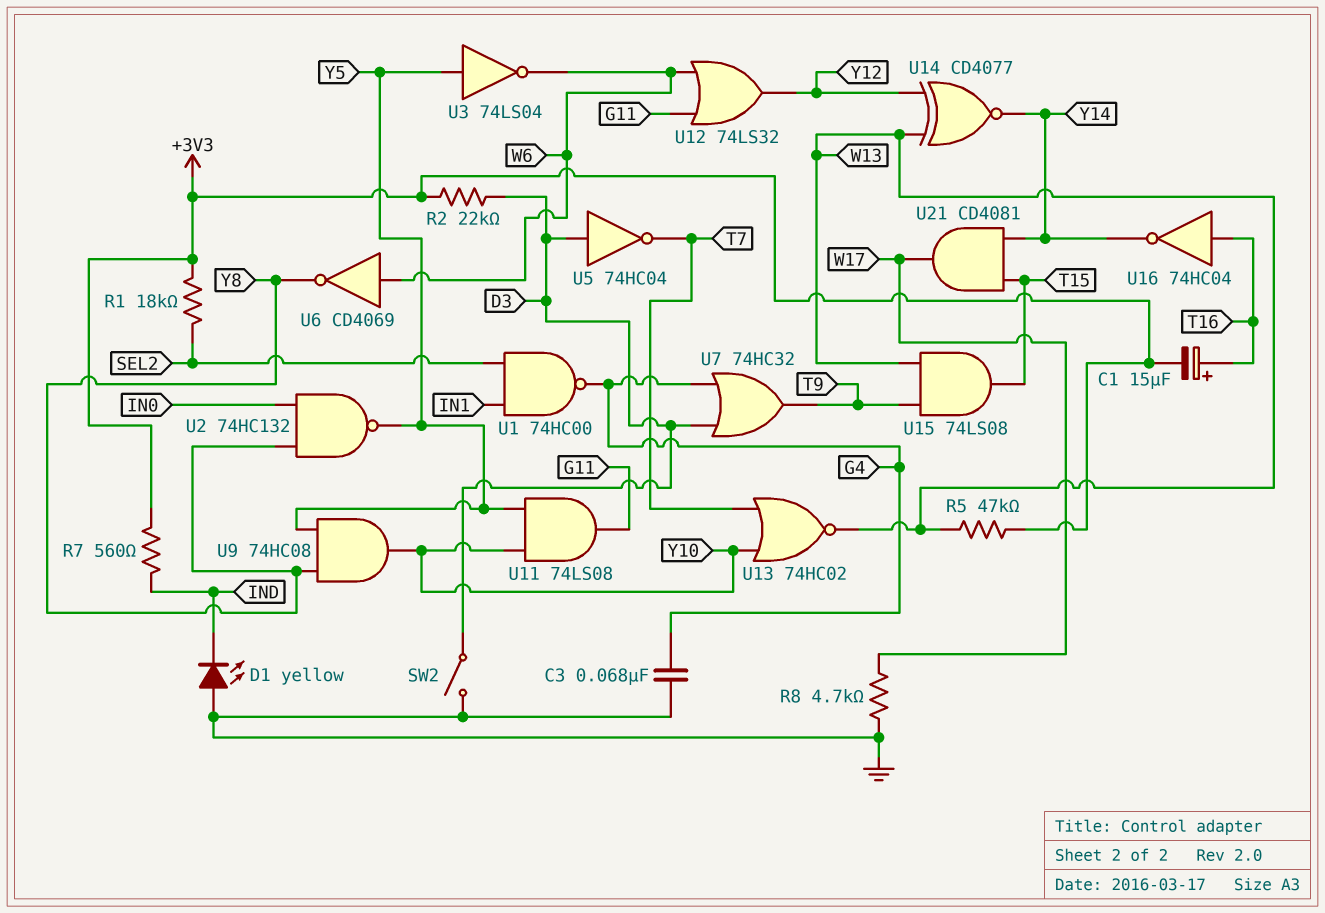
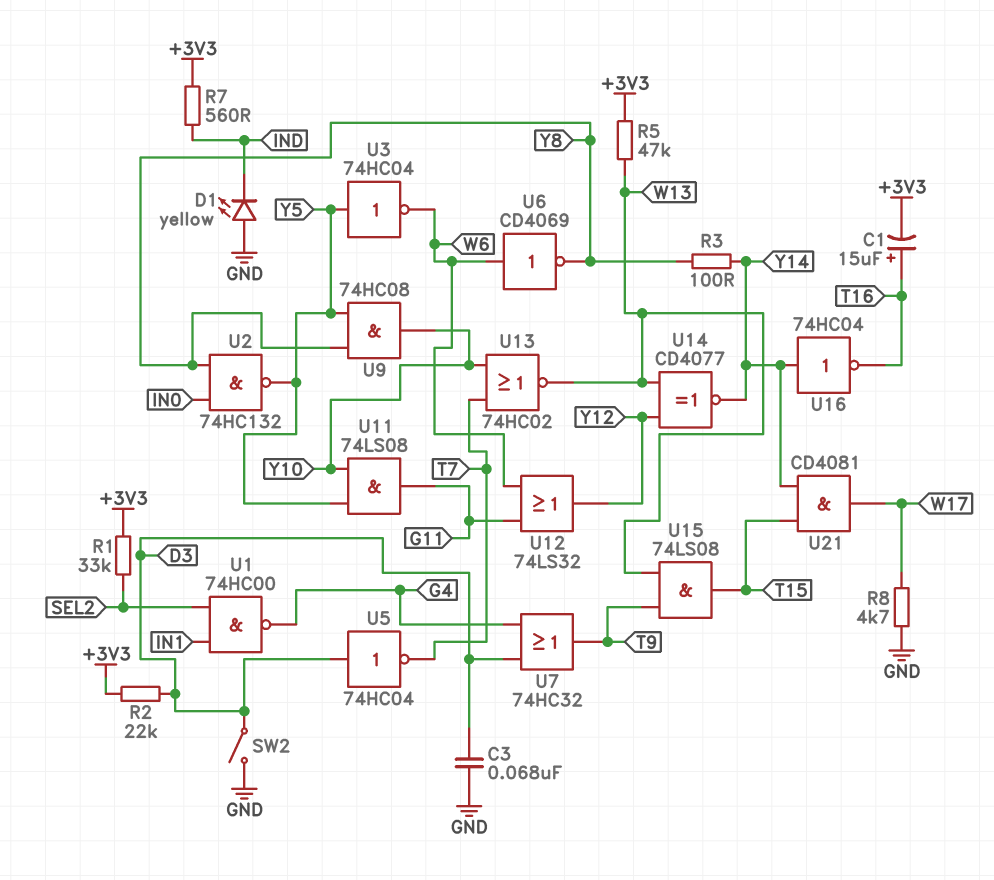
C3: 68nF (G4, GND) -> 68nF (D3, GND)
R1: 18k (+3V3, SEL2) -> 33k (+3V3, SEL2)
R3: none -> 100 (Y8, Y14)
U3: NOT 74LS04 (in Y5, out W6) -> NOT 74HC04 (in Y5, out W6)
U16: NOT 74HC04 (in T16, out Y14) -> NOT 74HC04 (in Y14, out T16)

